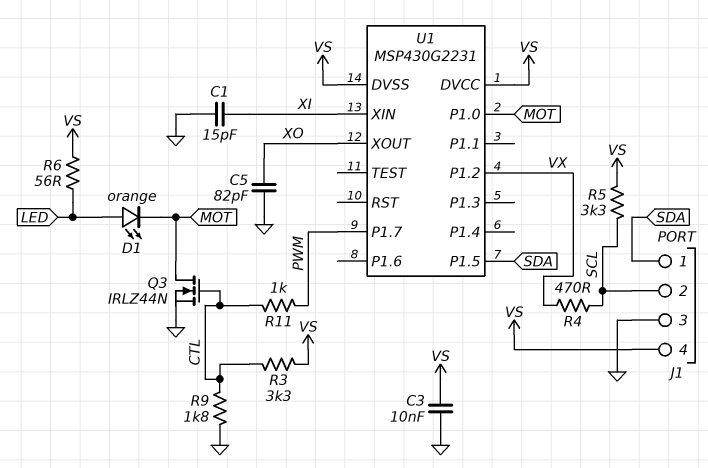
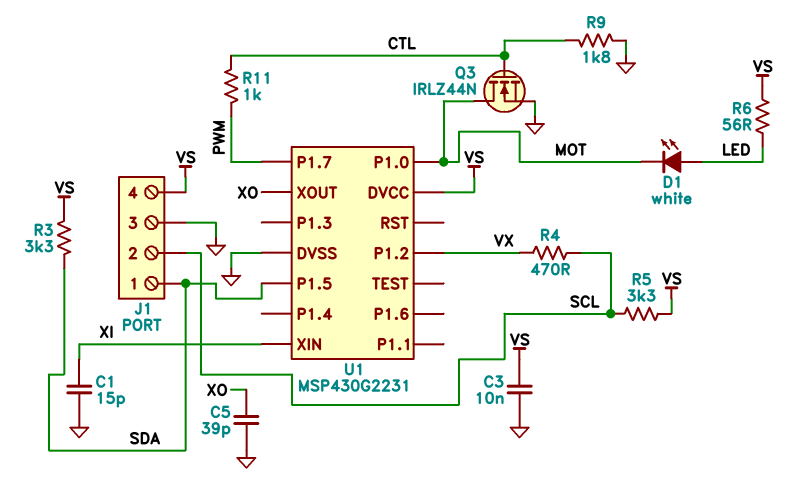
C5: 82pF (GND, XO) -> 39pF (GND, XO)
D1: LED orange (A LED, K MOT) -> LED white (A LED, K MOT)
R3: 3.3k (CTL, VS) -> 3.3k (SDA, VS)
U1 pin DVSS: VS -> GND

